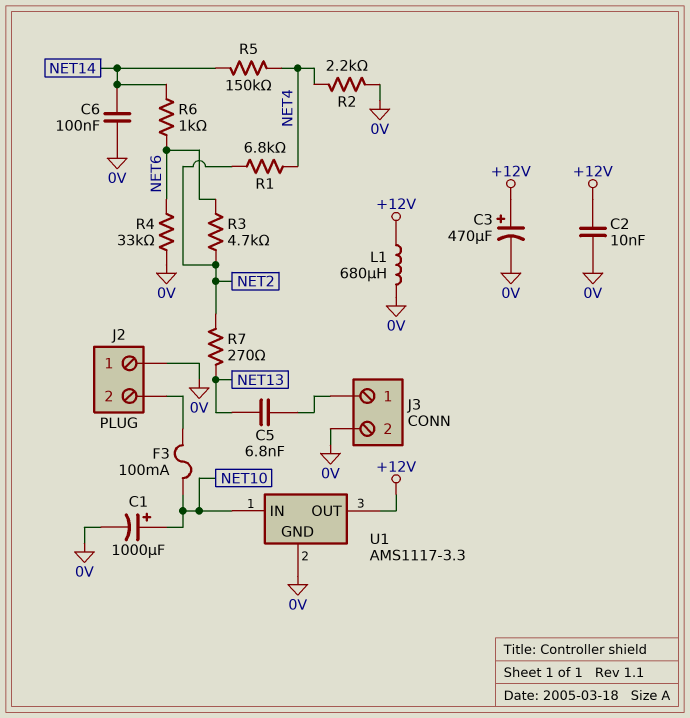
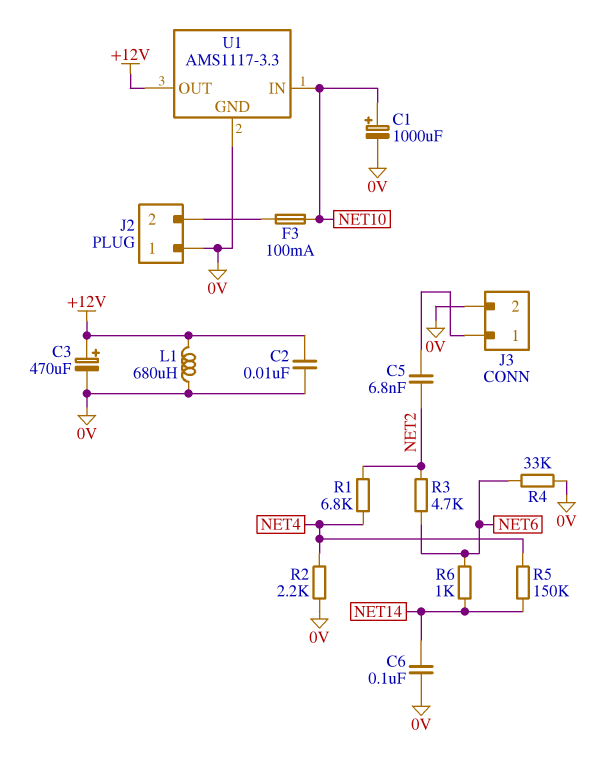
C5: 6.8nF (J3/1, NET13) -> 6.8nF (J3/1, NET2)
R7: 270 (NET2, NET13) -> none

